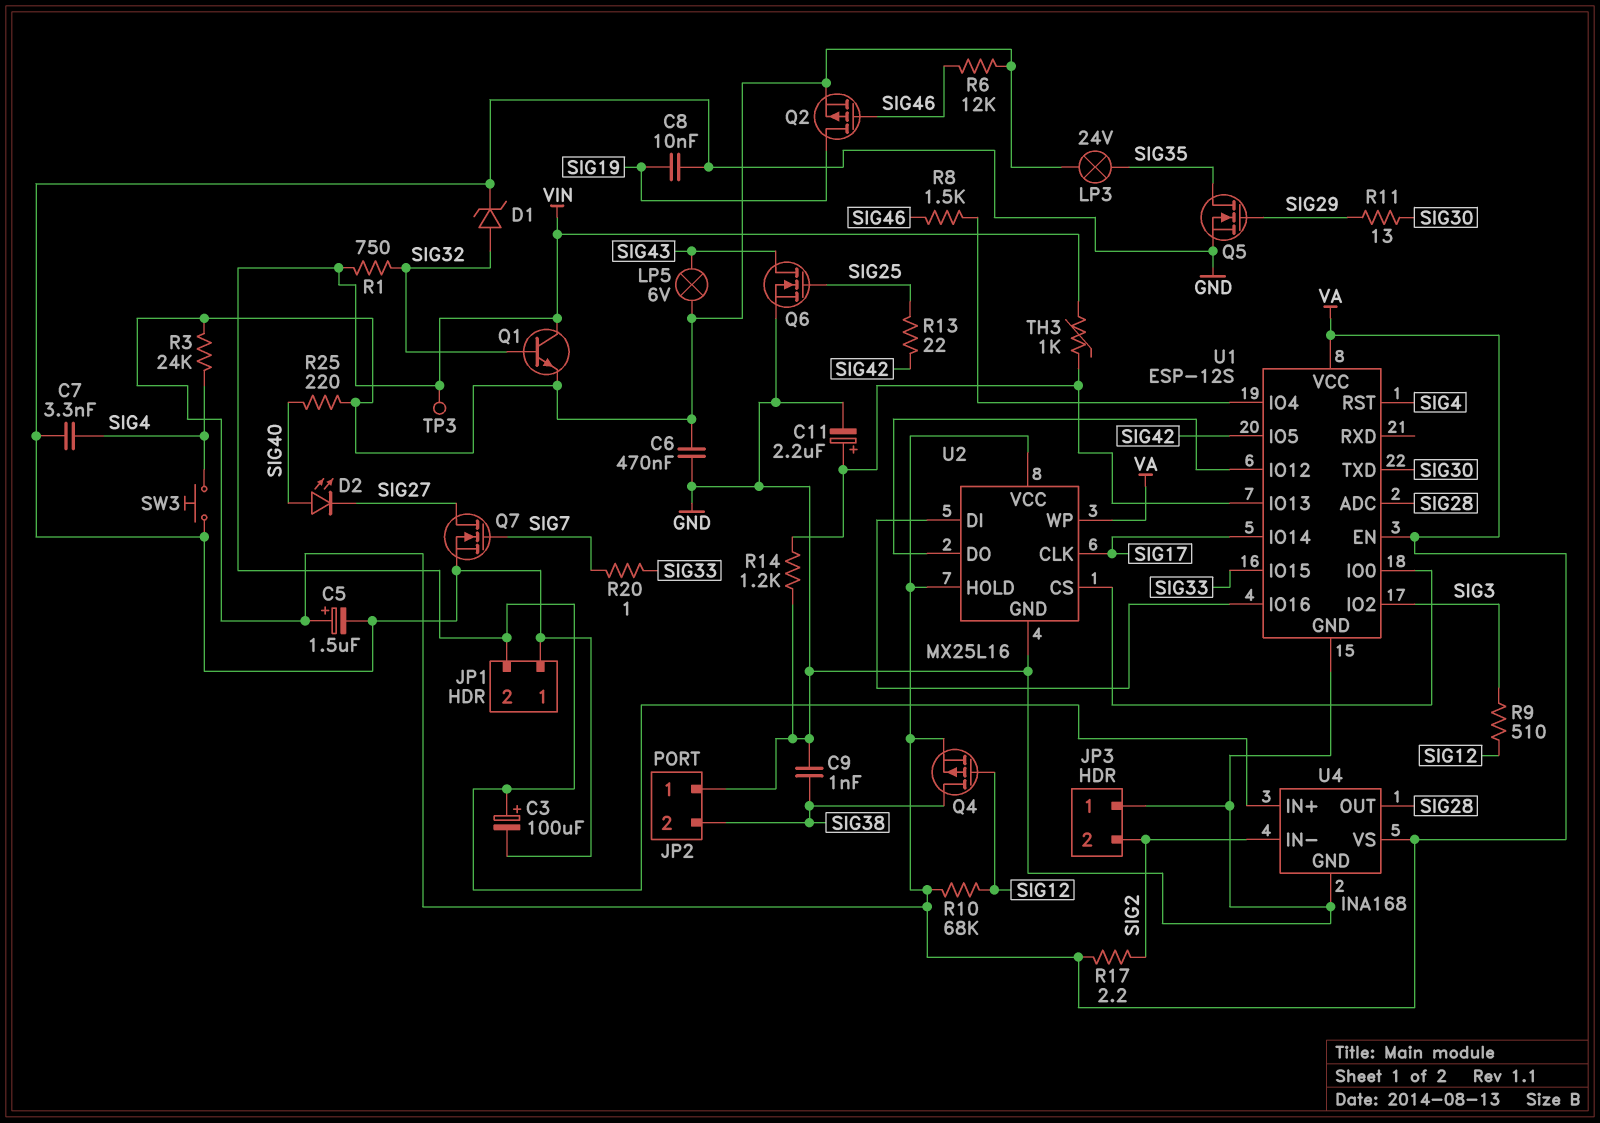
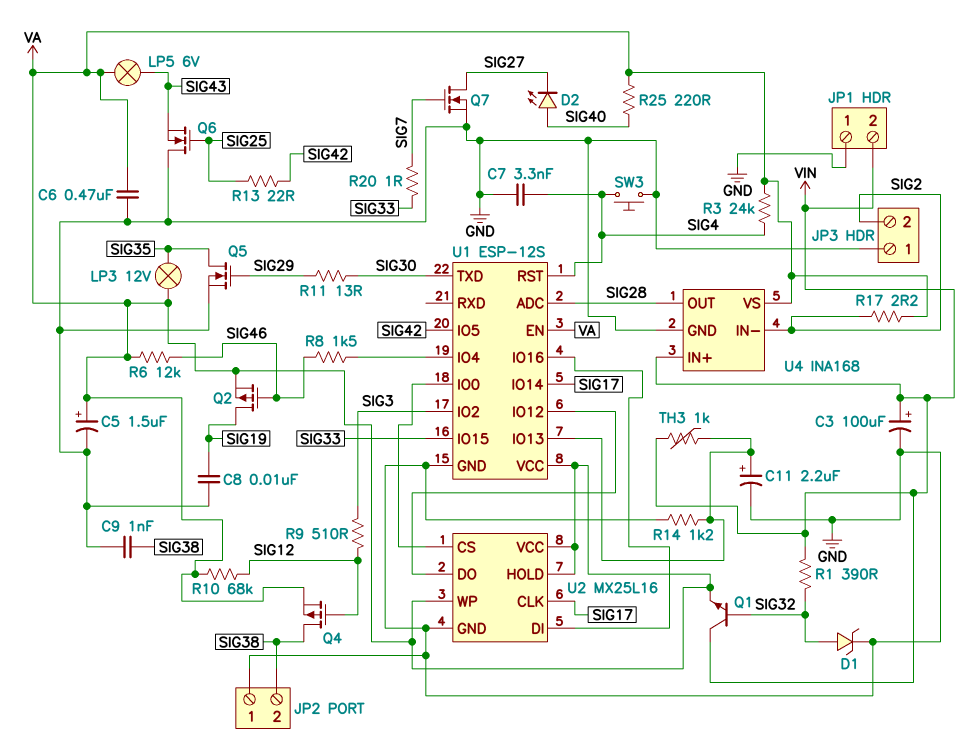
LP3: lamp 24V (SIG35, VA) -> lamp 12V (SIG35, VA)
Q6: NMOS (G SIG25, D SIG43, S GND) -> NMOS (G SIG25, D GND, S SIG43)
R1: 750 (SIG32, VIN) -> 390 (SIG32, VIN)
TP3: test point (VIN) -> none

